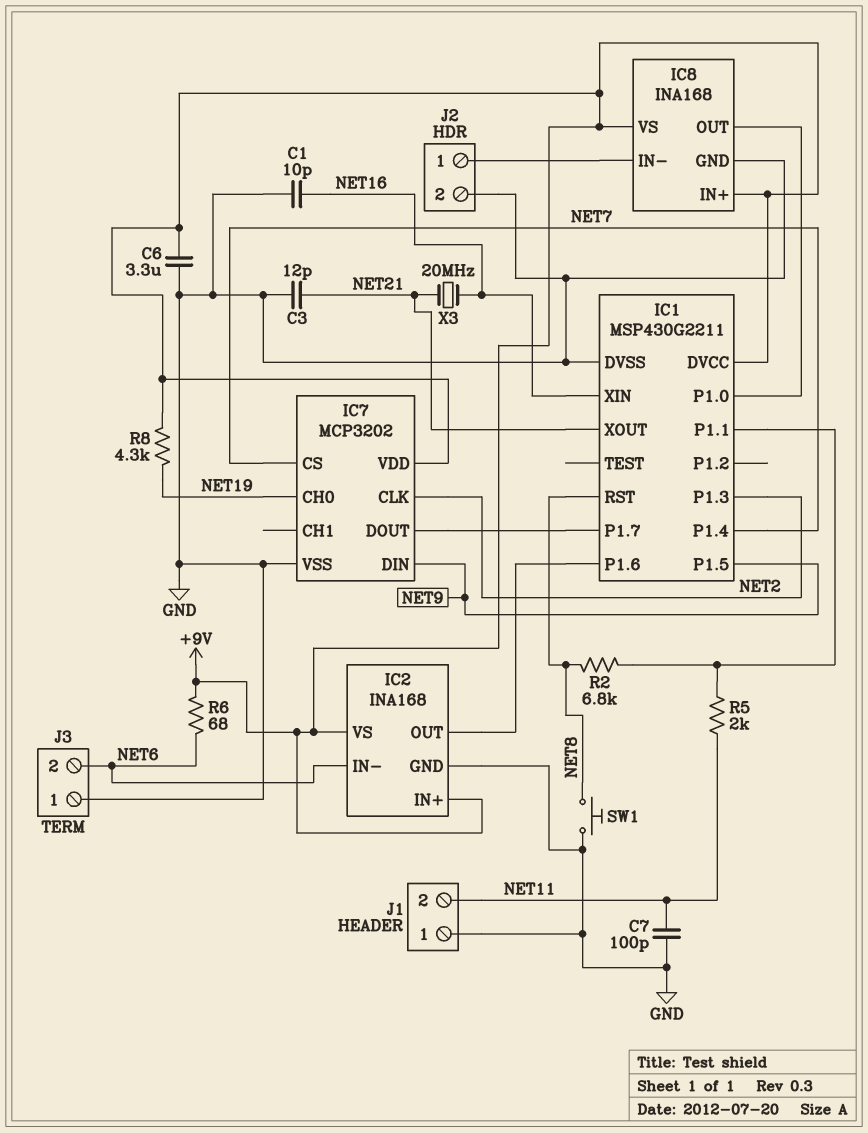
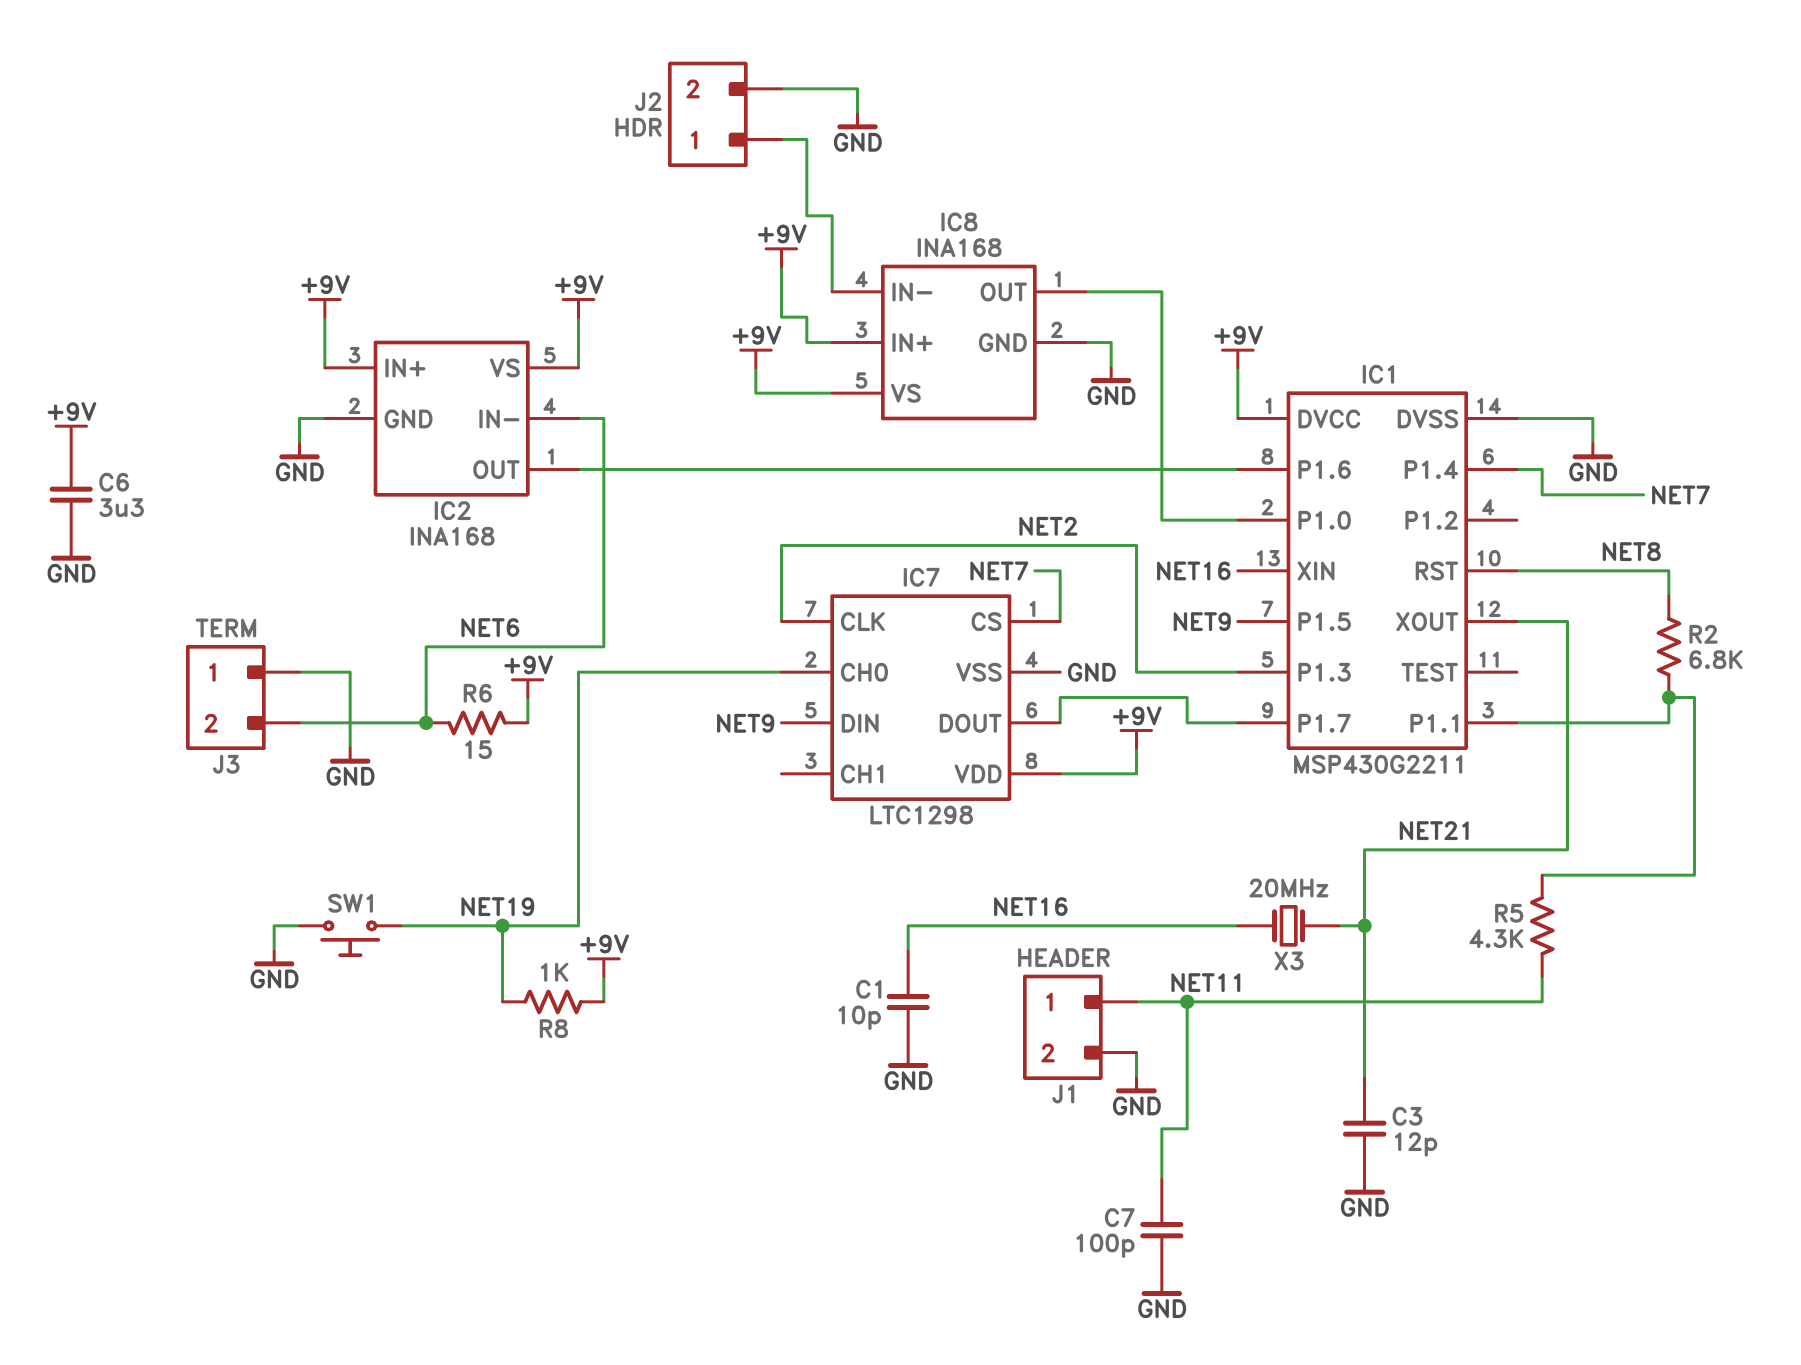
IC7: MCP3202 -> LTC1298
J1 pin 1: GND -> NET11
J1 pin 2: NET11 -> GND
R5: 2k (IC1/P1.1, NET11) -> 4.3k (IC1/P1.1, NET11)
R6: 68 (+9V, NET6) -> 15 (+9V, NET6)
R8: 4.3k (+9V, NET19) -> 1k (+9V, NET19)
SW1: button (GND, NET8) -> button (GND, NET19)

